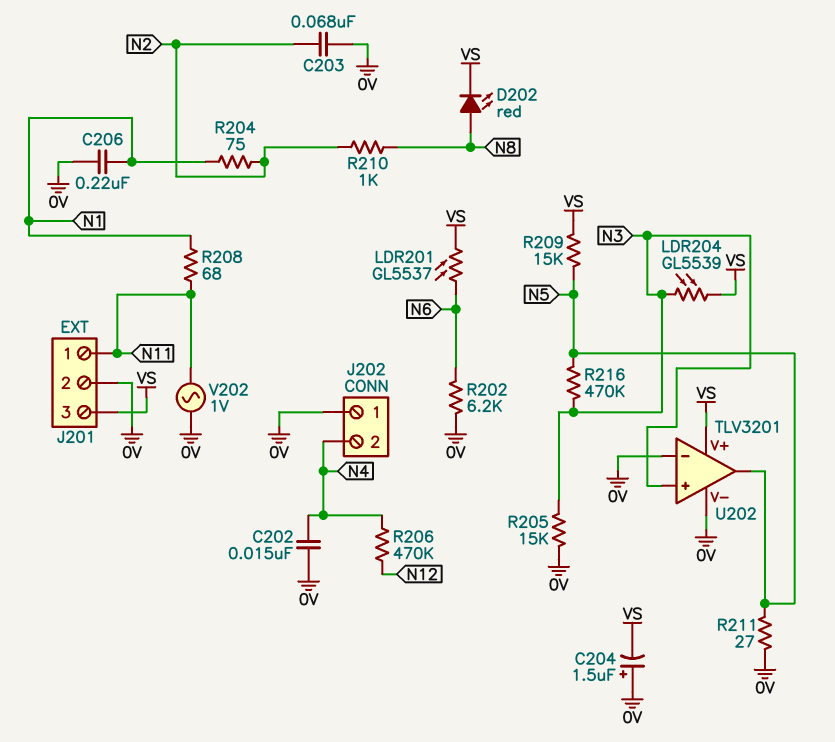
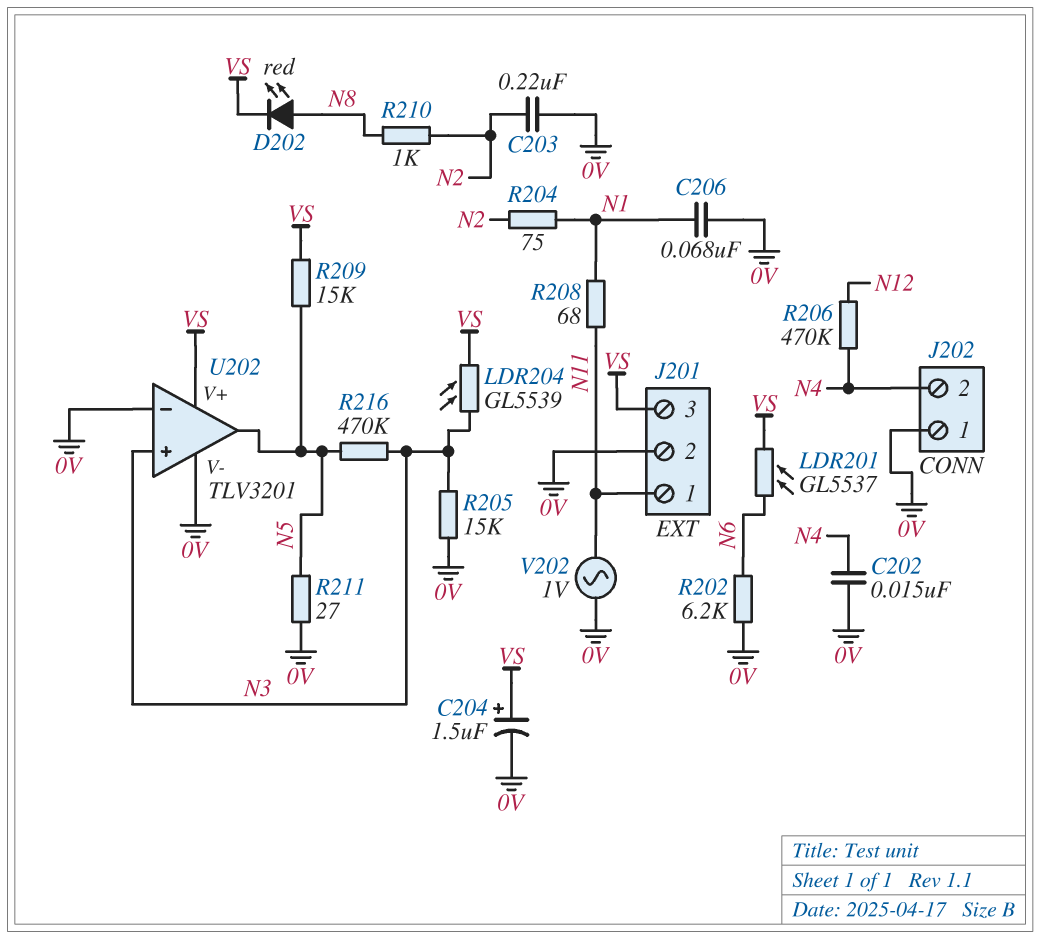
C203: 68nF (0V, N2) -> 220nF (0V, N2)
C204: 1.5uF (plus 0V, minus VS) -> 1.5uF (plus VS, minus 0V)
C206: 220nF (0V, N1) -> 68nF (0V, N1)

